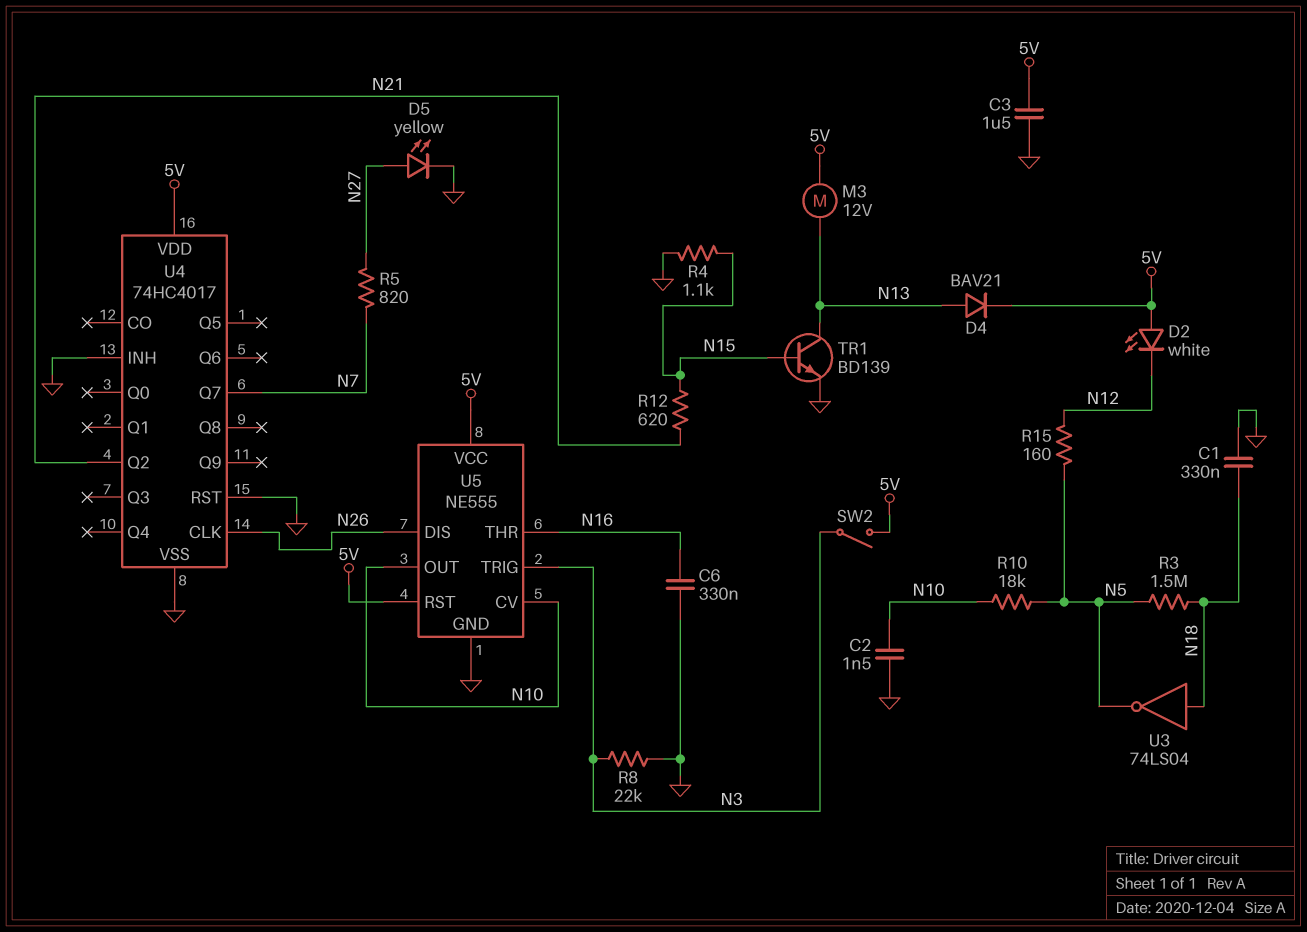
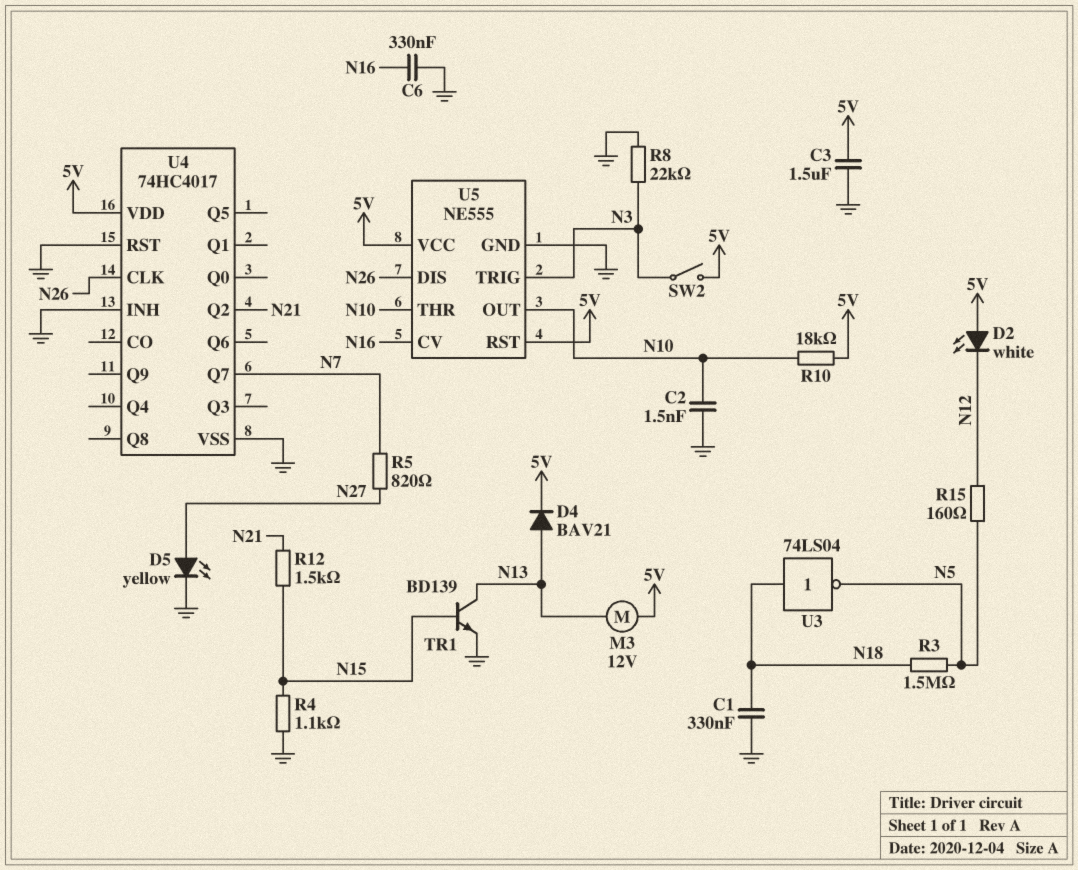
R10: 18k (N5, N10) -> 18k (5V, N10)
R12: 620 (N15, N21) -> 1.5k (N15, N21)
U5 pin CV: N10 -> N16
U5 pin THR: N16 -> N10

